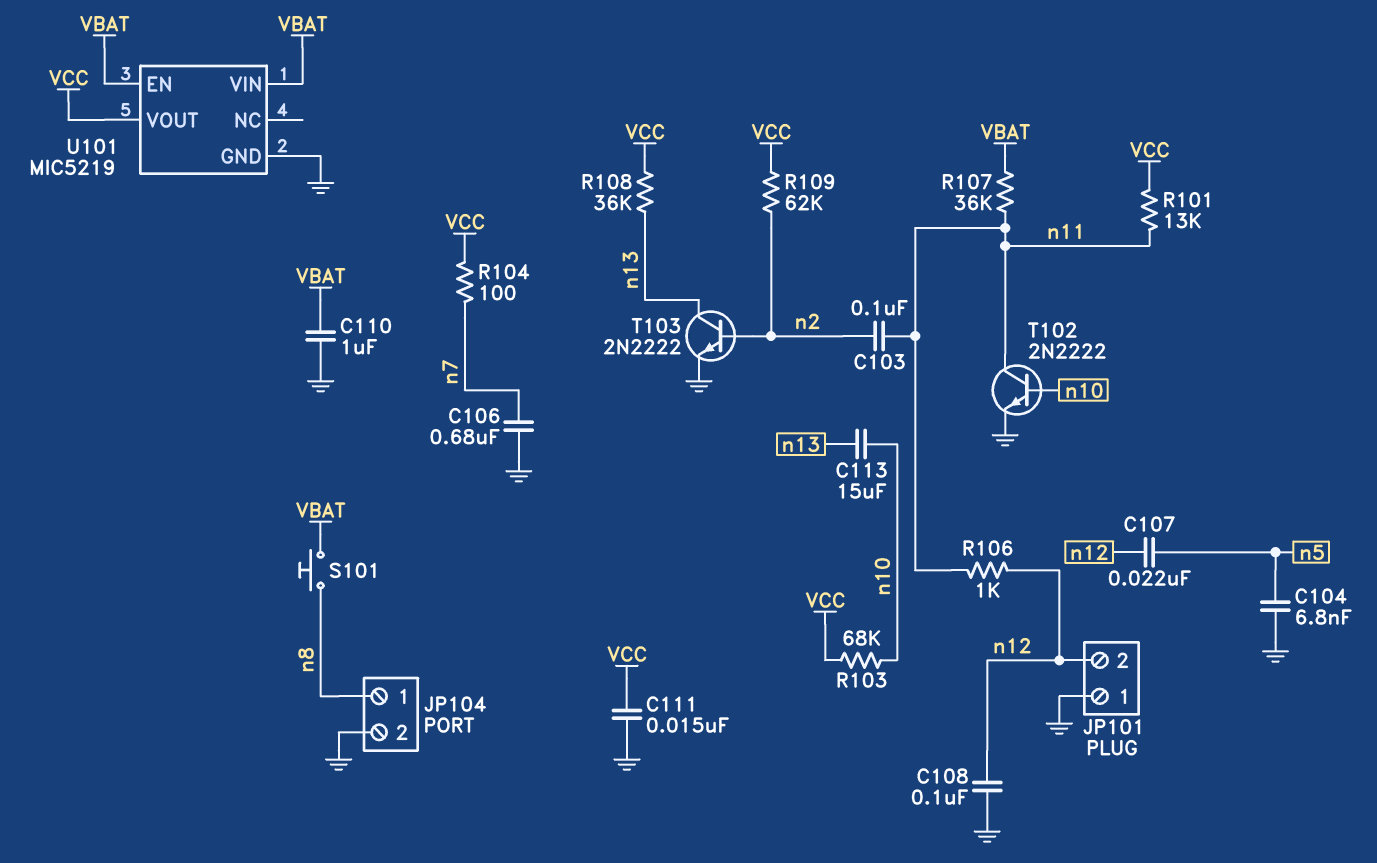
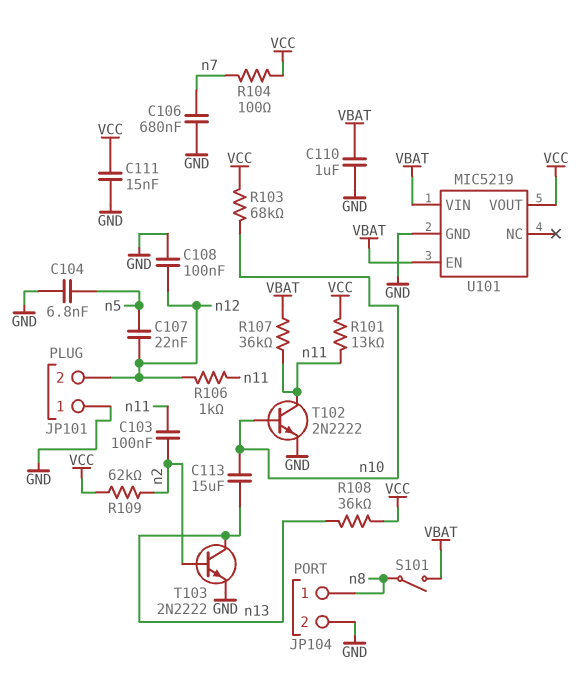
S101: button (VBAT, n8) -> switch (VBAT, n8)

